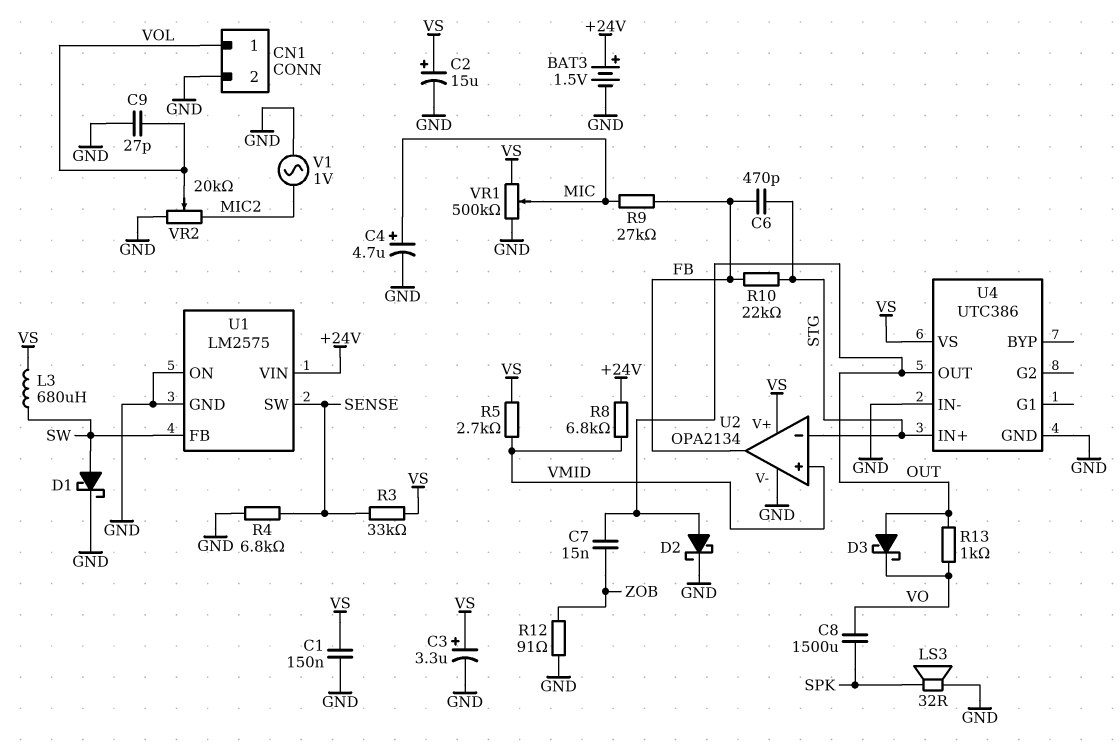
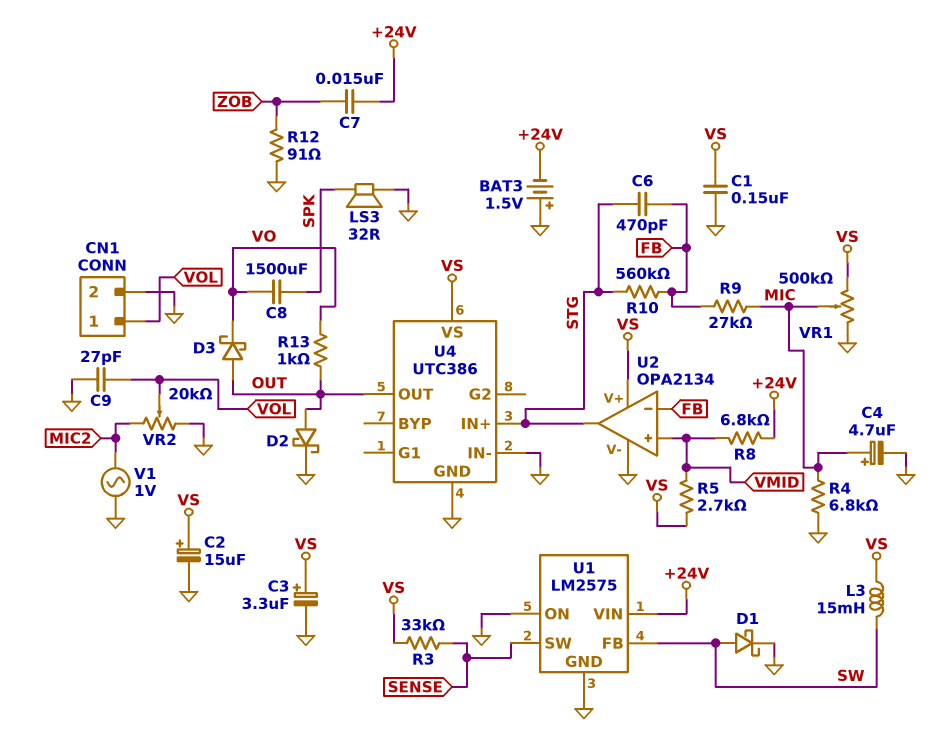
BAT3: 1.5V (plus +24V, minus GND) -> 1.5V (plus GND, minus +24V)
C7: 15nF (OUT, ZOB) -> 15nF (+24V, ZOB)
L3: 680uH (SW, VS) -> 15mH (SW, VS)
R4: 6.8k (GND, SENSE) -> 6.8k (GND, MIC)
R10: 22k (FB, STG) -> 560k (FB, STG)
U2 pin in-: STG -> FB
U2 pin out: FB -> STG

